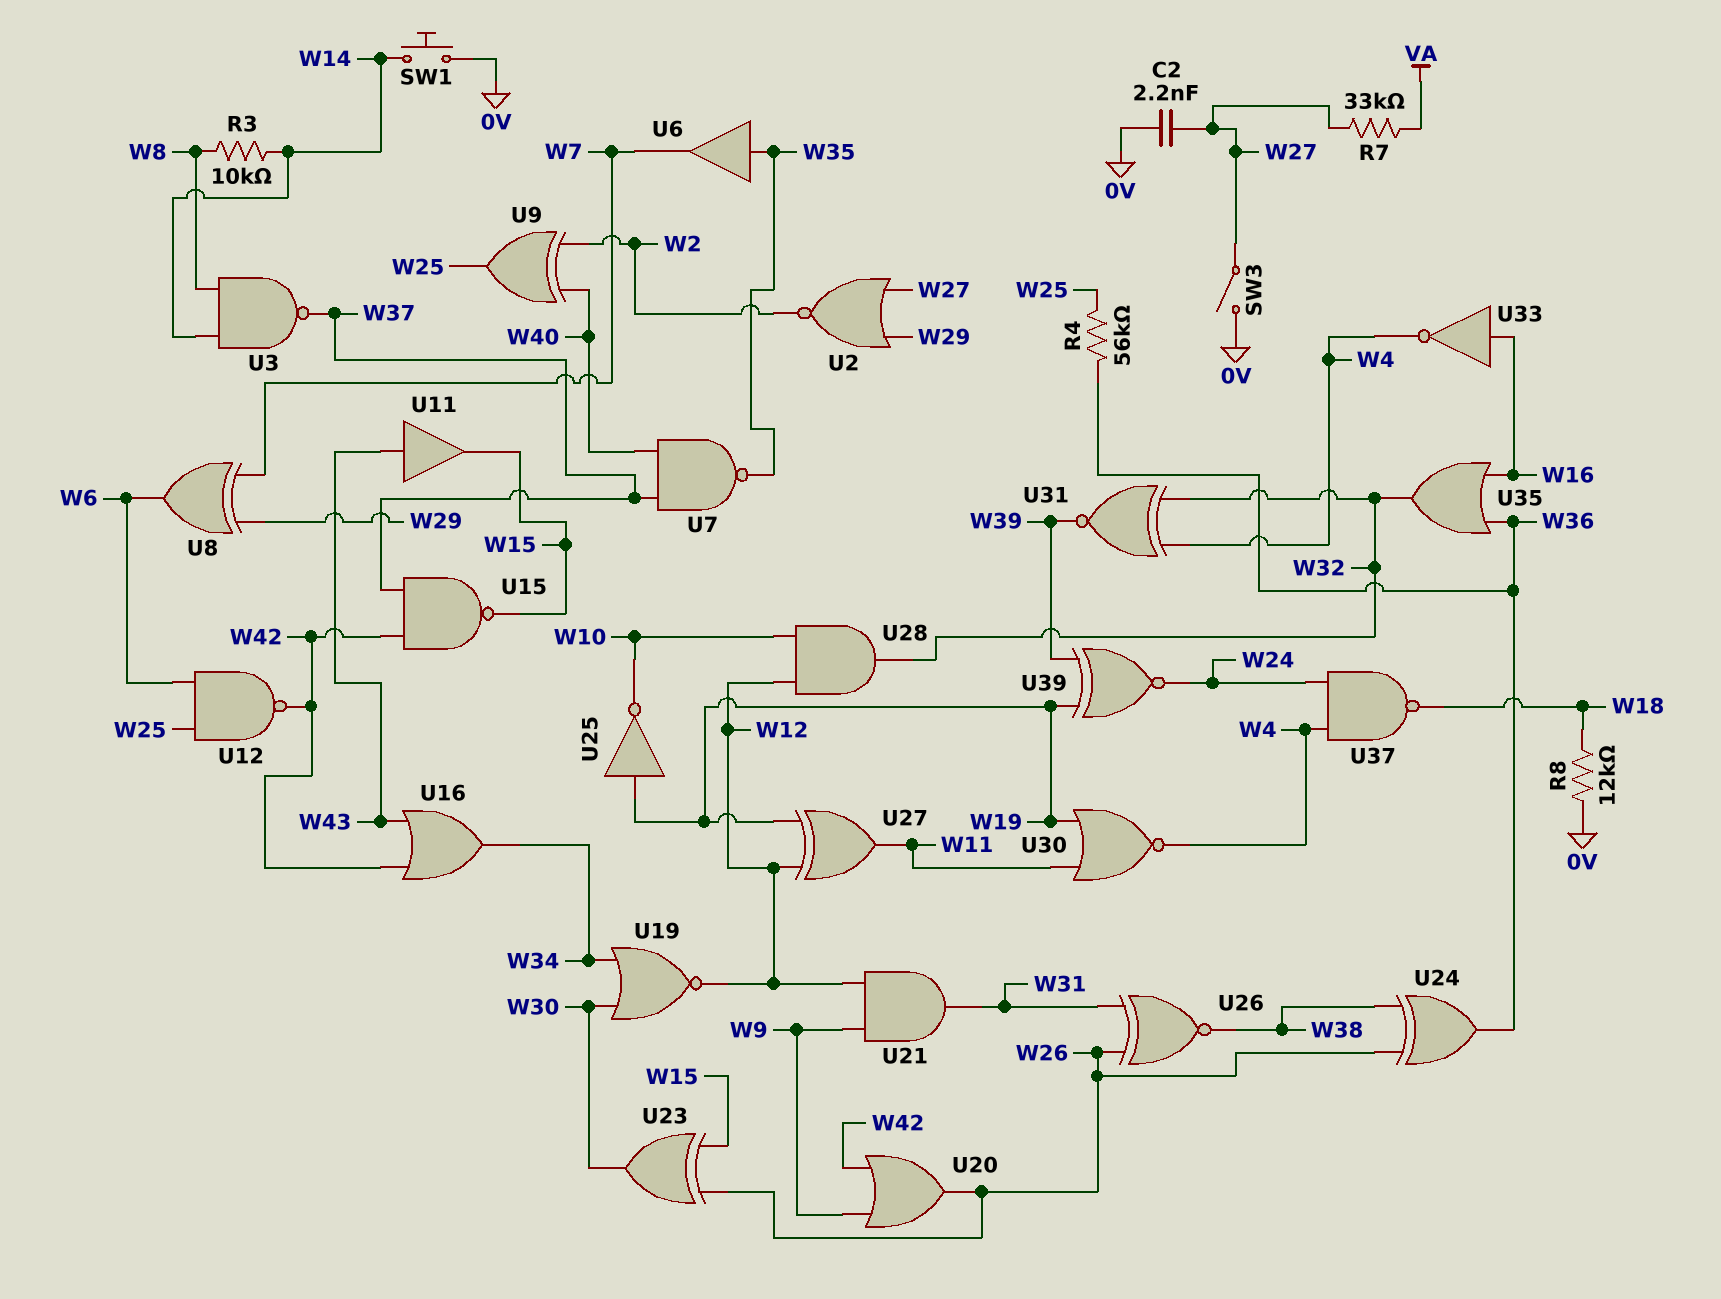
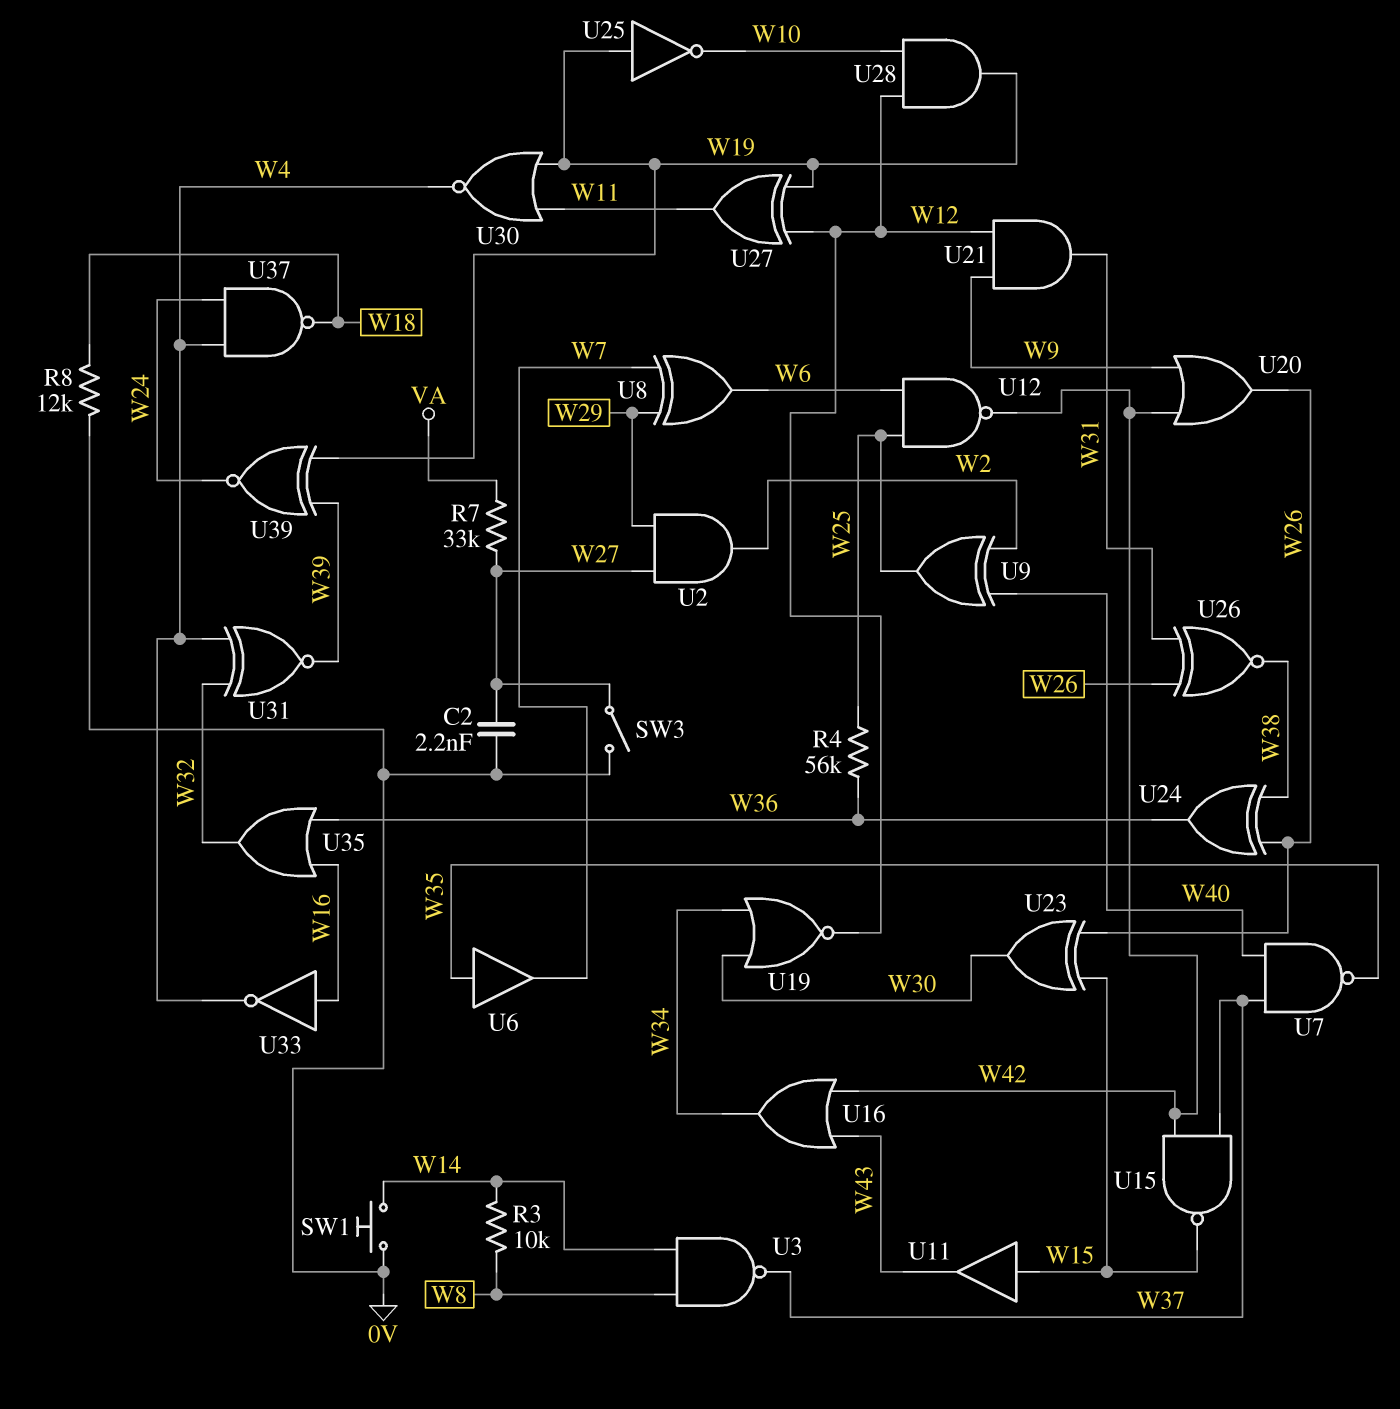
U2: NOR (in W27, in W29, out W2) -> AND (in W27, in W29, out W2)
U11: buffer (in W43, out W15) -> buffer (in W15, out W43)
U28: AND (in W10, in W12, out W32) -> AND (in W10, in W12, out W19)

